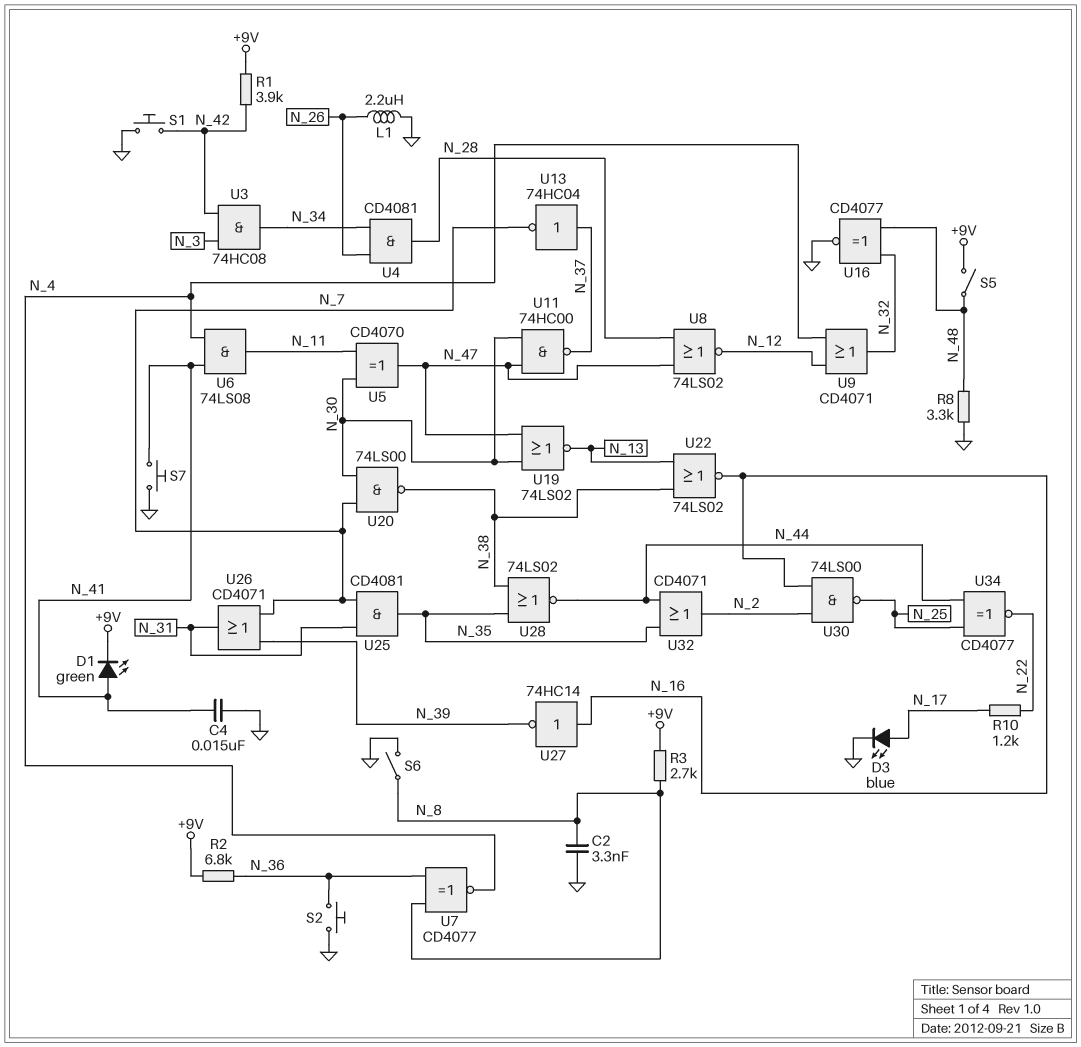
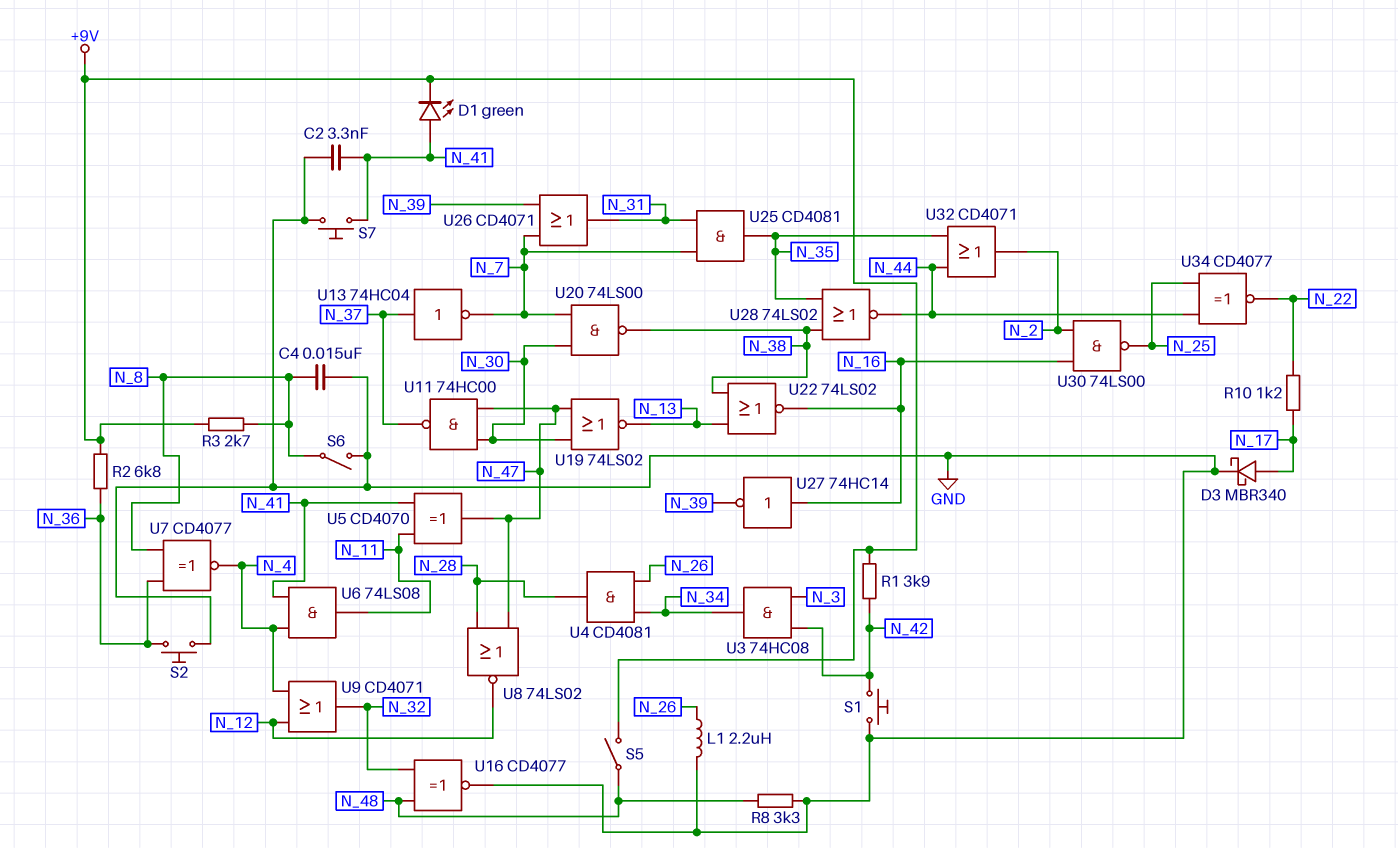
C2: 3.3nF (GND, N_8) -> 3.3nF (GND, N_41)
C4: 15nF (GND, N_41) -> 15nF (GND, N_8)
D3: LED blue (A N_17, K GND) -> schottky MBR340 (A N_17, K GND)
U5: XOR CD4070 (in N_11, in N_30, out N_47) -> XOR CD4070 (in N_11, in N_41, out N_47)

